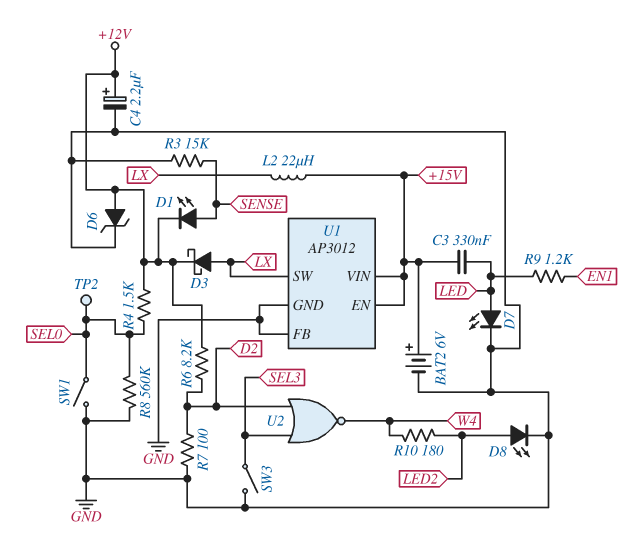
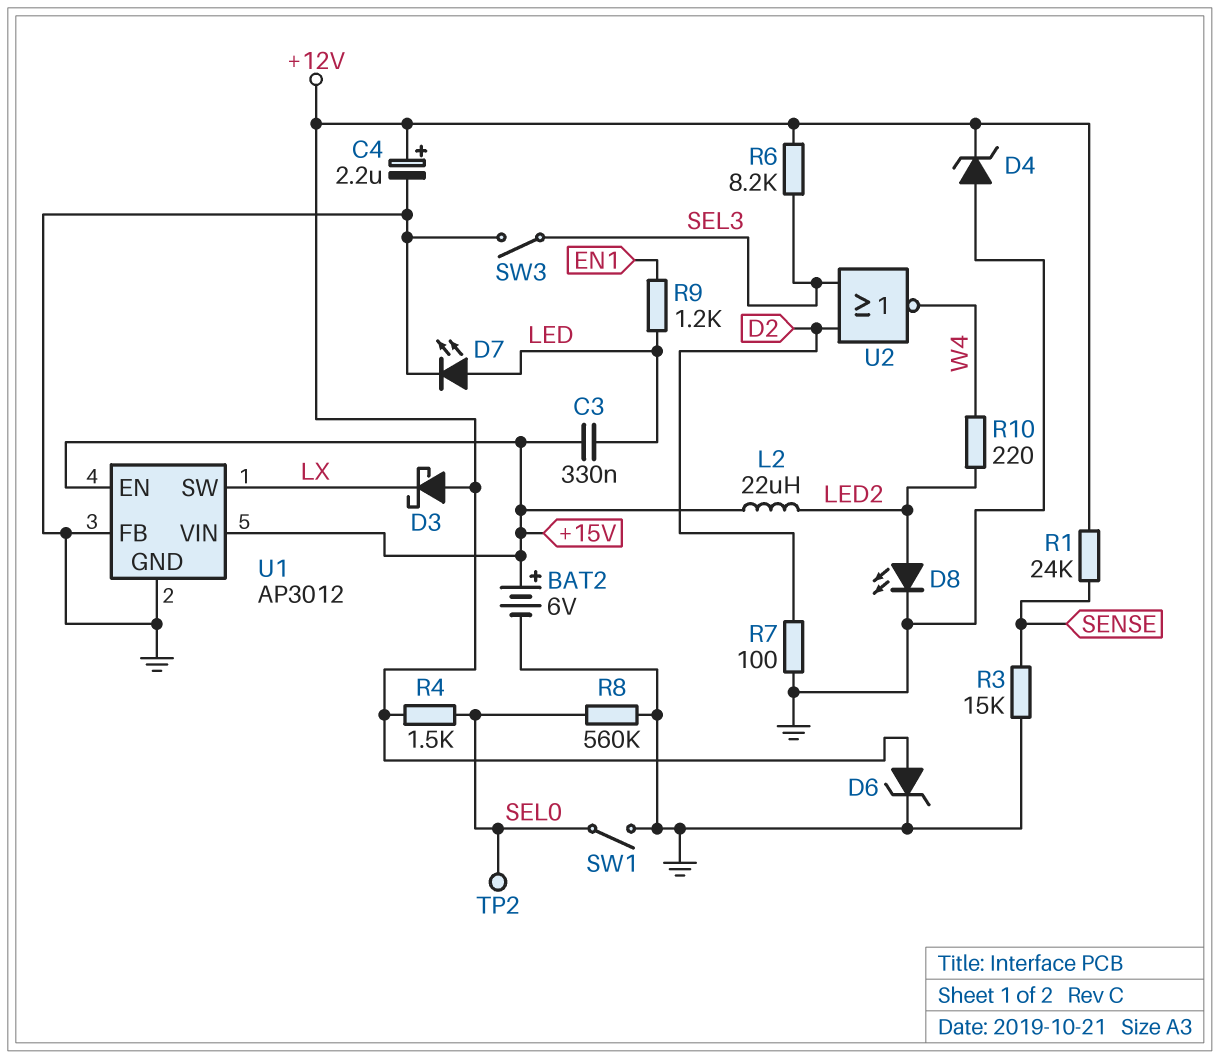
D1: LED (A SENSE, K +12V) -> none
D3: schottky (A LX, K +12V) -> schottky (A +12V, K LX)
D4: none -> zener (A GND, K +12V)
L2: 22uH (+15V, LX) -> 22uH (+15V, LED2)
R1: none -> 24k (+12V, SENSE)
R6: 8.2k (+12V, D2) -> 8.2k (+12V, SEL3)
R10: 180 (LED2, W4) -> 220 (LED2, W4)

